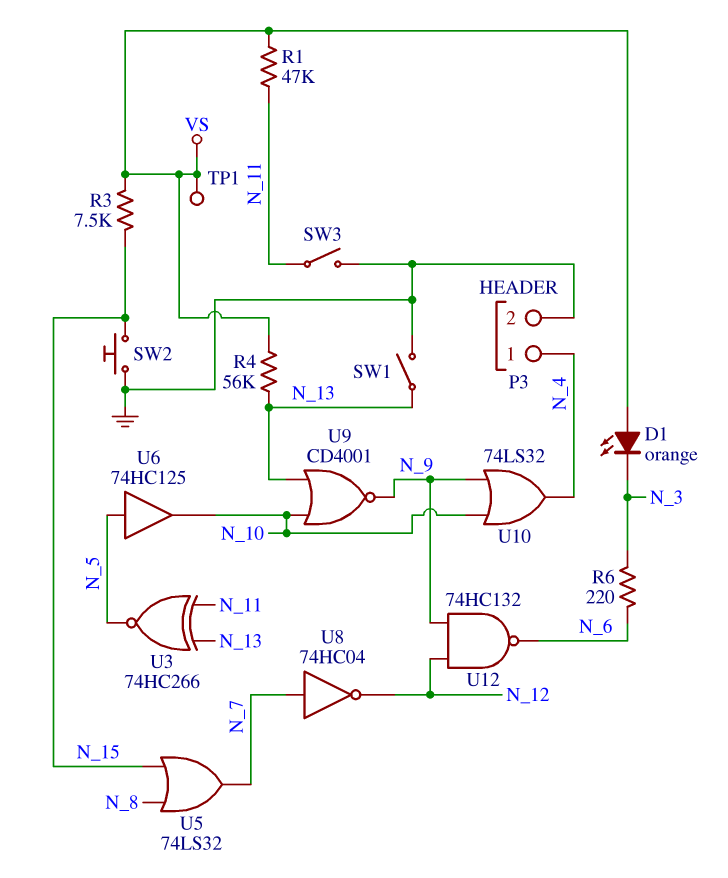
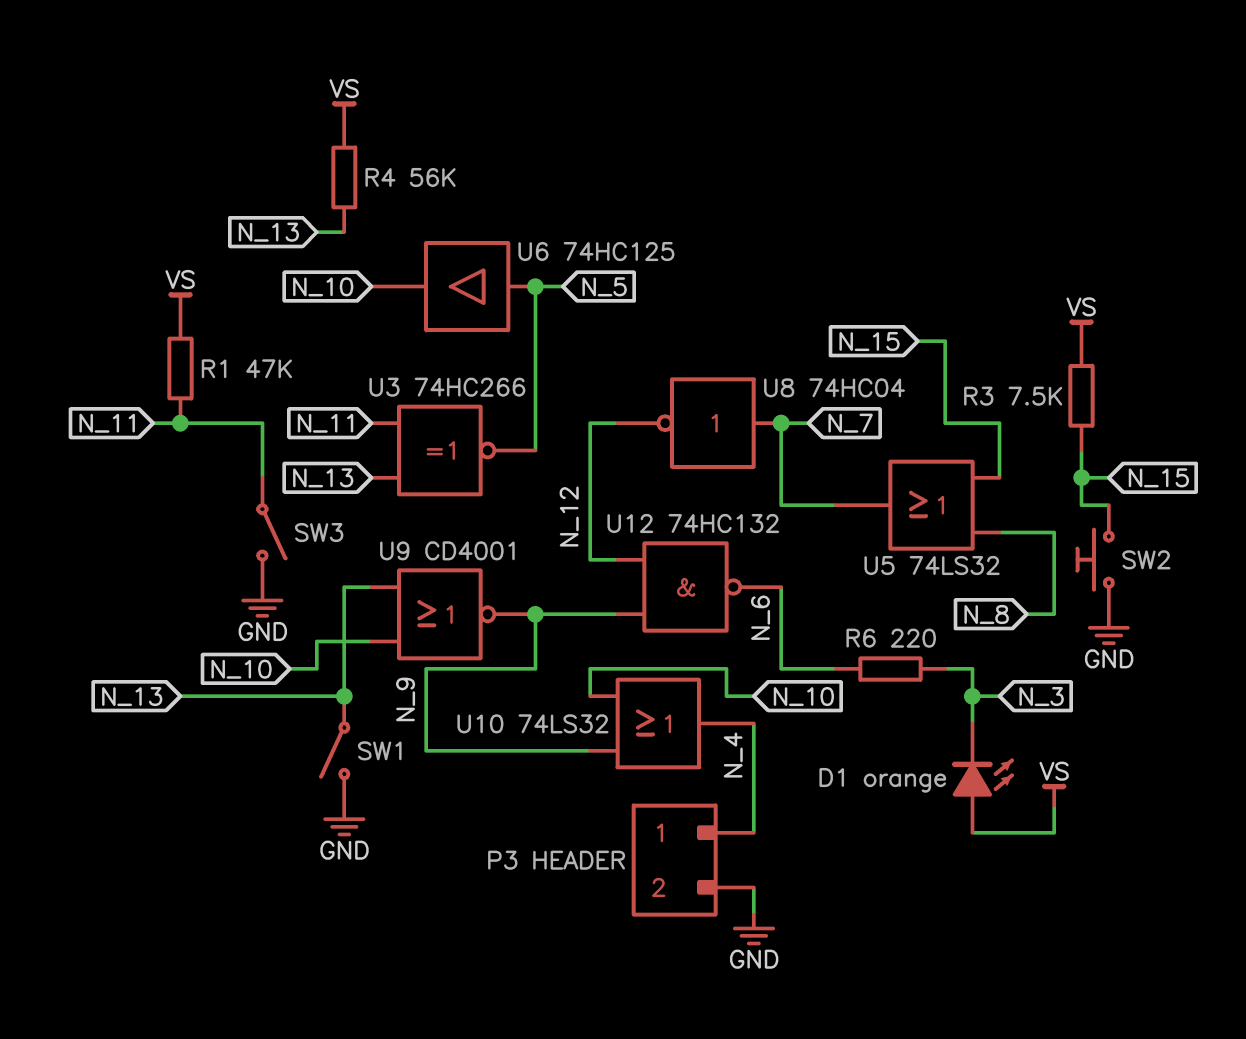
TP1: test point (VS) -> none

